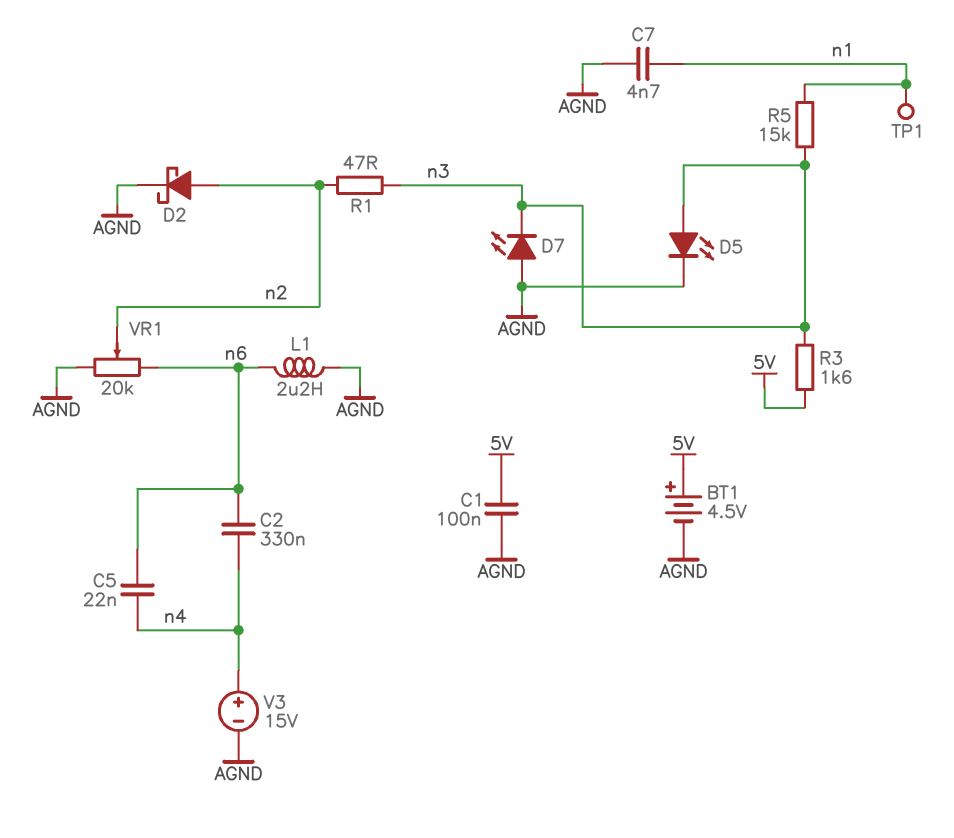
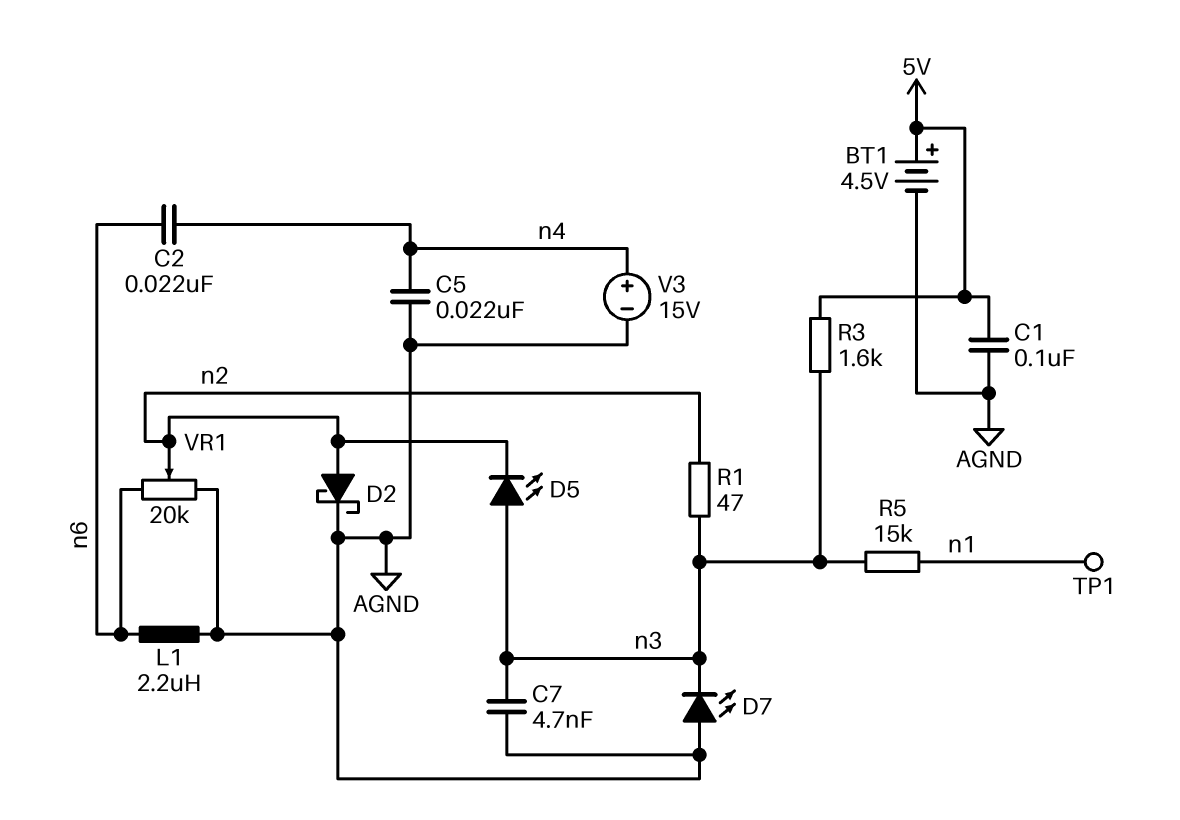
C2: 330nF (n4, n6) -> 22nF (n4, n6)
C5: 22nF (n4, n6) -> 22nF (AGND, n4)
C7: 4.7nF (AGND, n1) -> 4.7nF (AGND, n3)
D5: LED (A n3, K AGND) -> LED (A n3, K n2)

